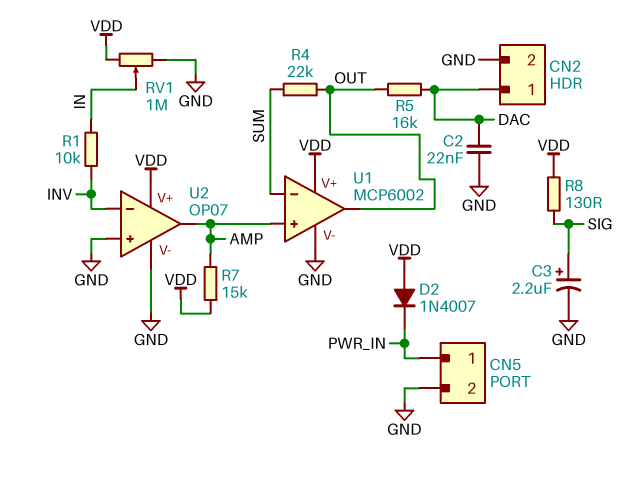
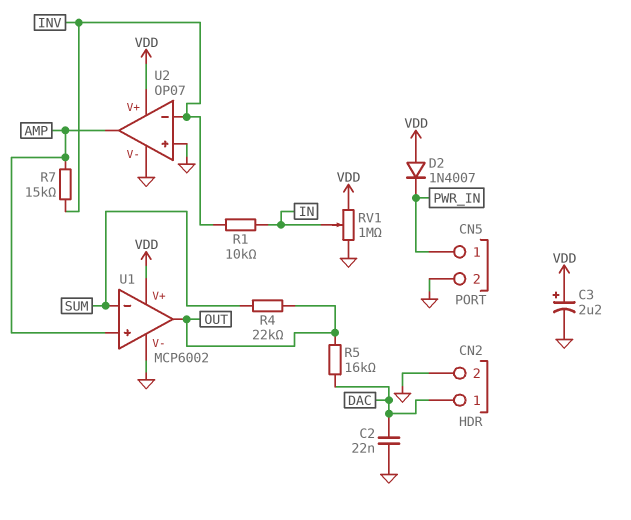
C3: 2.2uF (plus SIG, minus GND) -> 2.2uF (plus VDD, minus GND)
R7: 15k (AMP, VDD) -> 15k (AMP, INV)
R8: 130 (SIG, VDD) -> none

